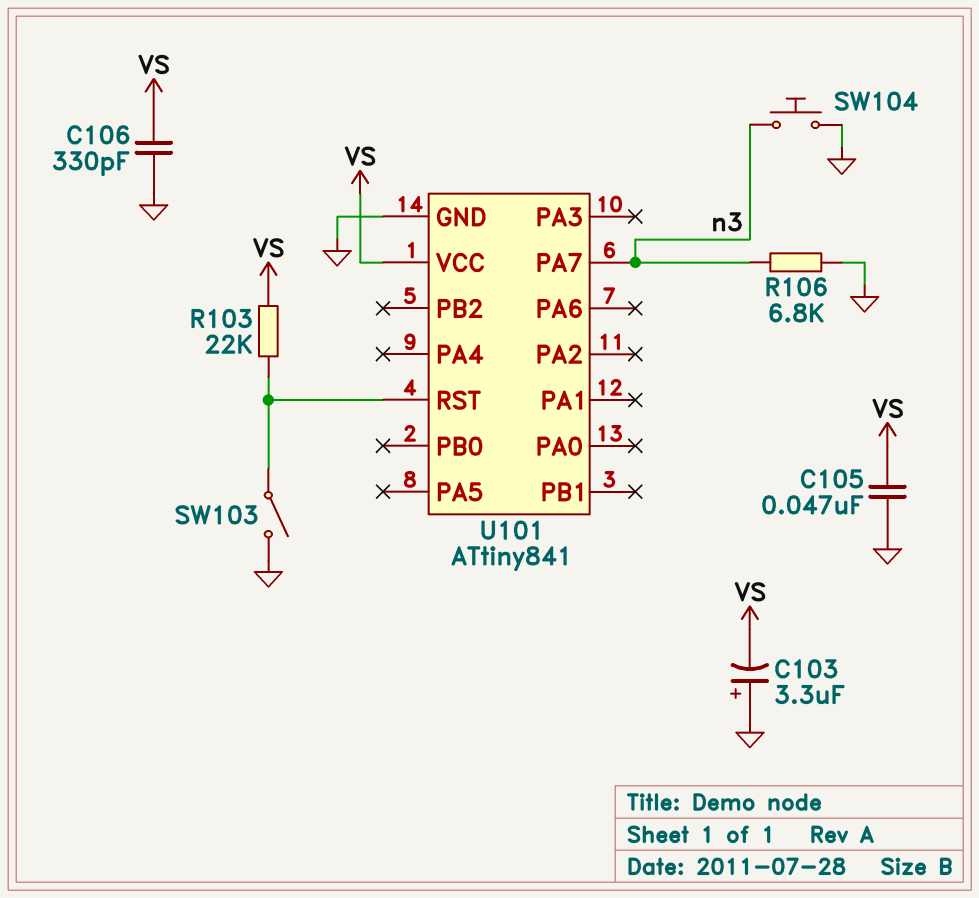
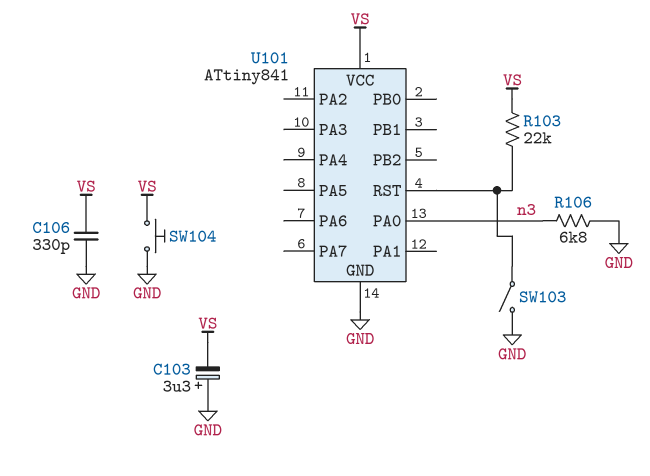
C105: 47nF (GND, VS) -> none
SW104: button (GND, n3) -> button (GND, VS)
U101 pin PA0: none -> n3
U101 pin PA7: n3 -> none

